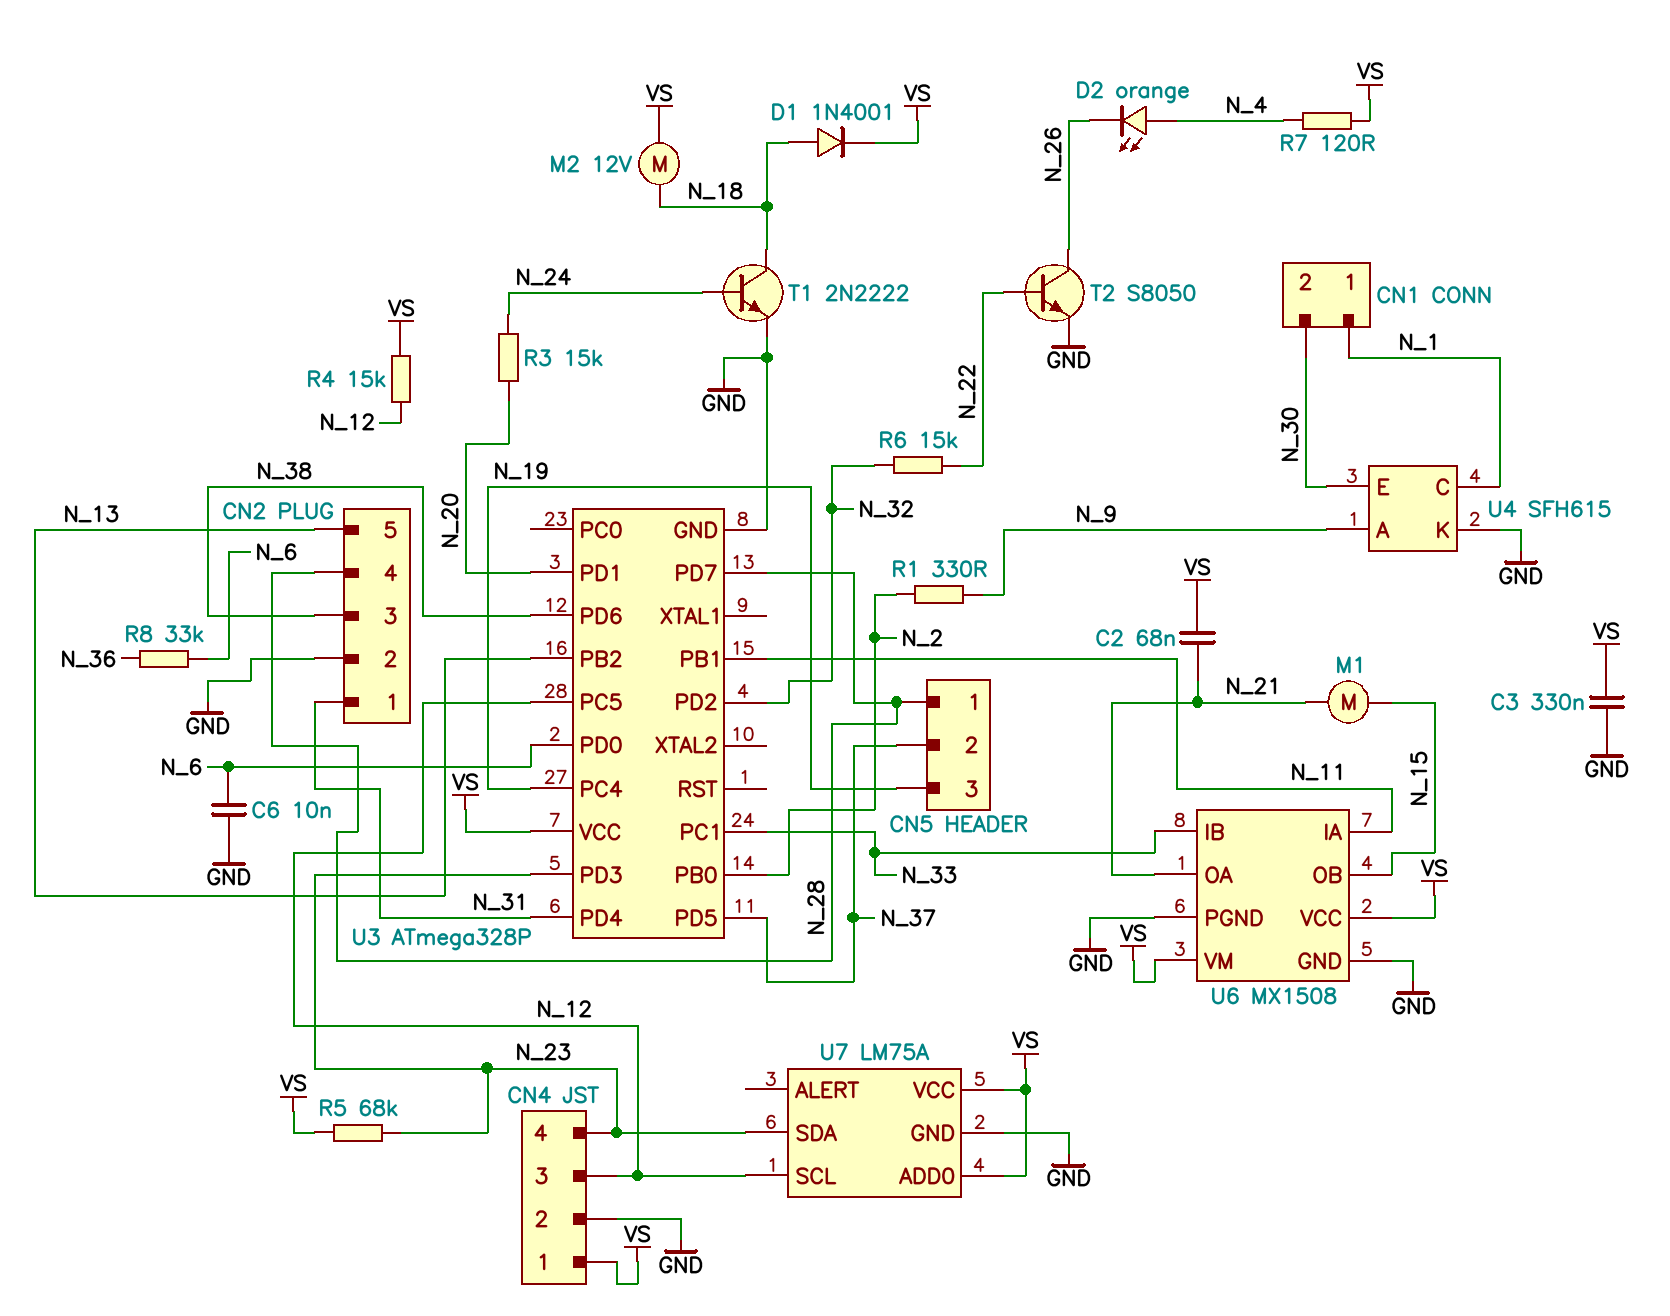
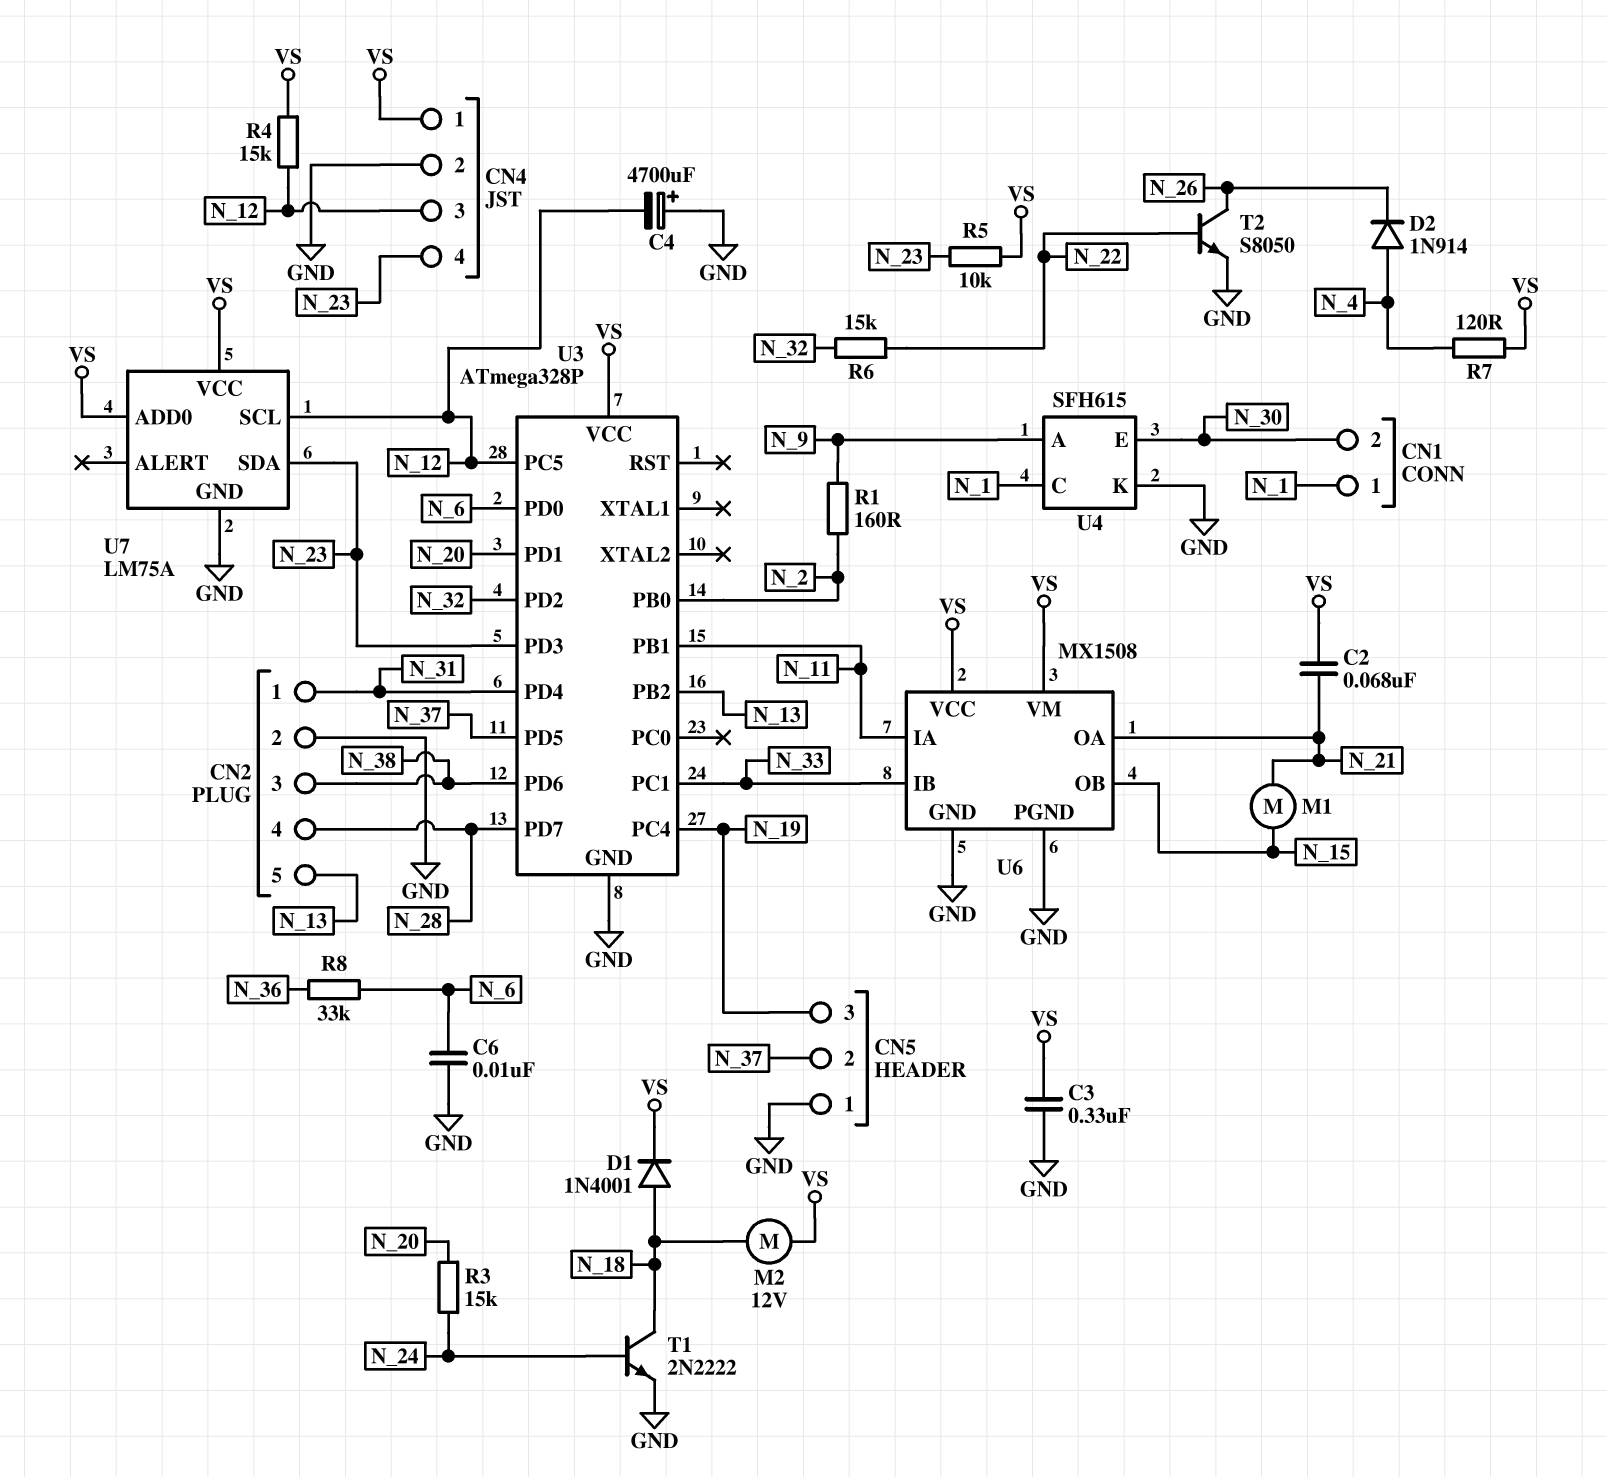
C4: none -> 4700uF (plus GND, minus N_12)
CN5 pin 1: N_28 -> GND
D2: LED orange (A N_4, K N_26) -> diode 1N914 (A N_4, K N_26)
R1: 330 (N_2, N_9) -> 160 (N_2, N_9)
R5: 68k (N_23, VS) -> 10k (N_23, VS)

